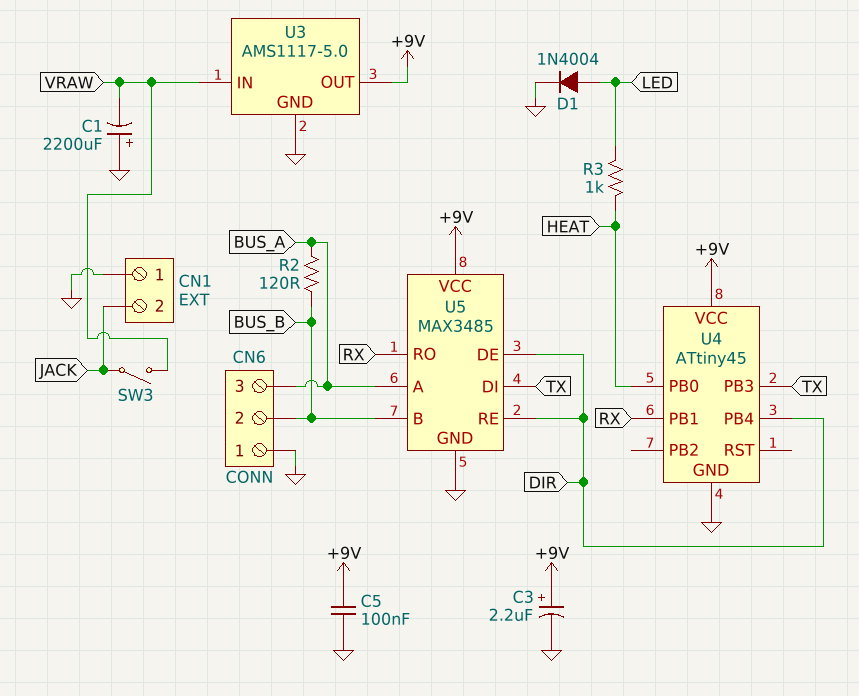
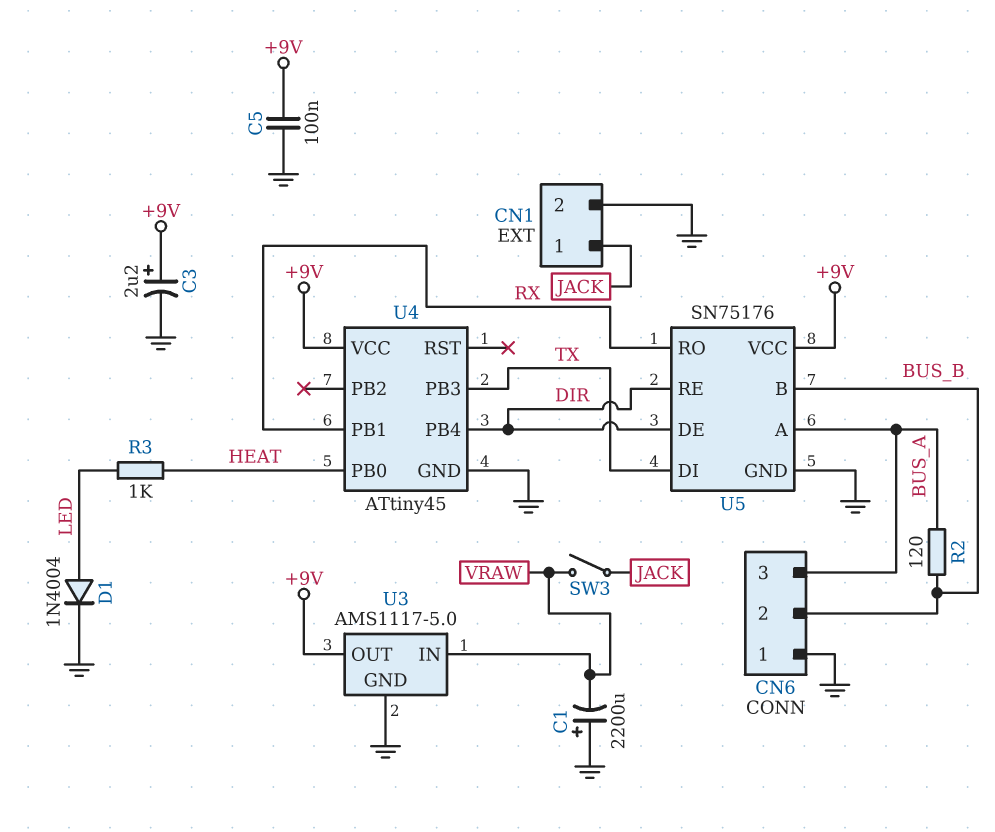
CN1 pin 1: GND -> JACK
CN1 pin 2: JACK -> GND
U5: MAX3485 -> SN75176

